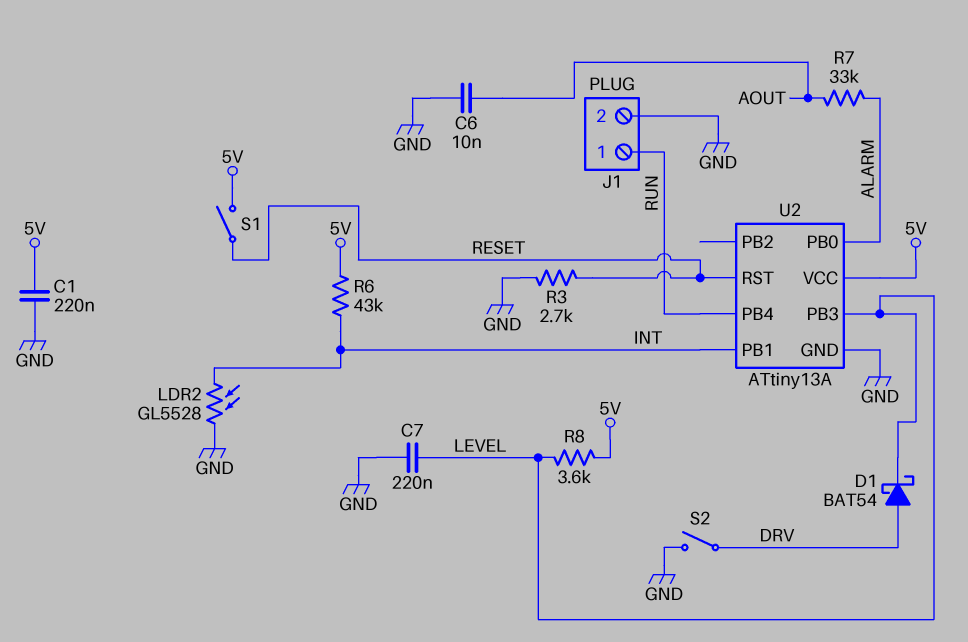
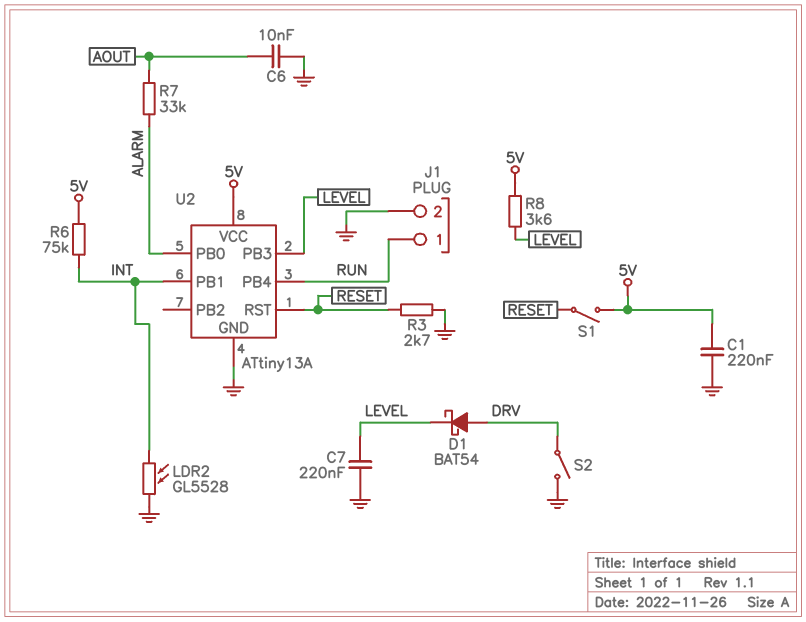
R6: 43k (5V, INT) -> 75k (5V, INT)

